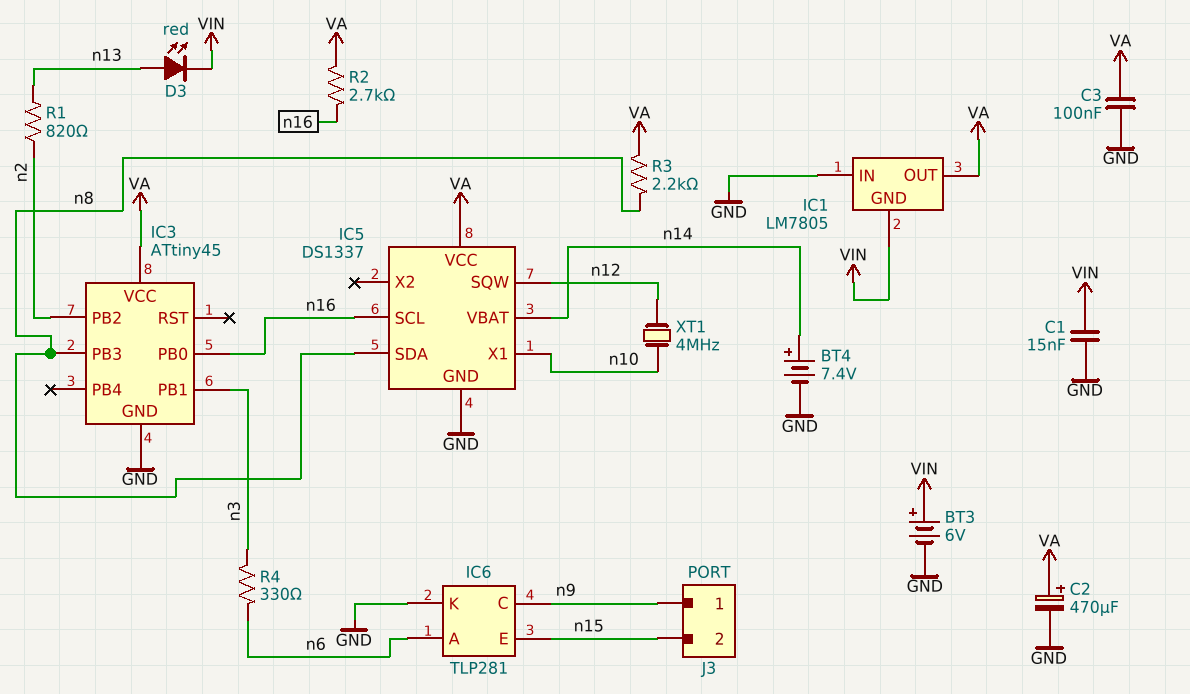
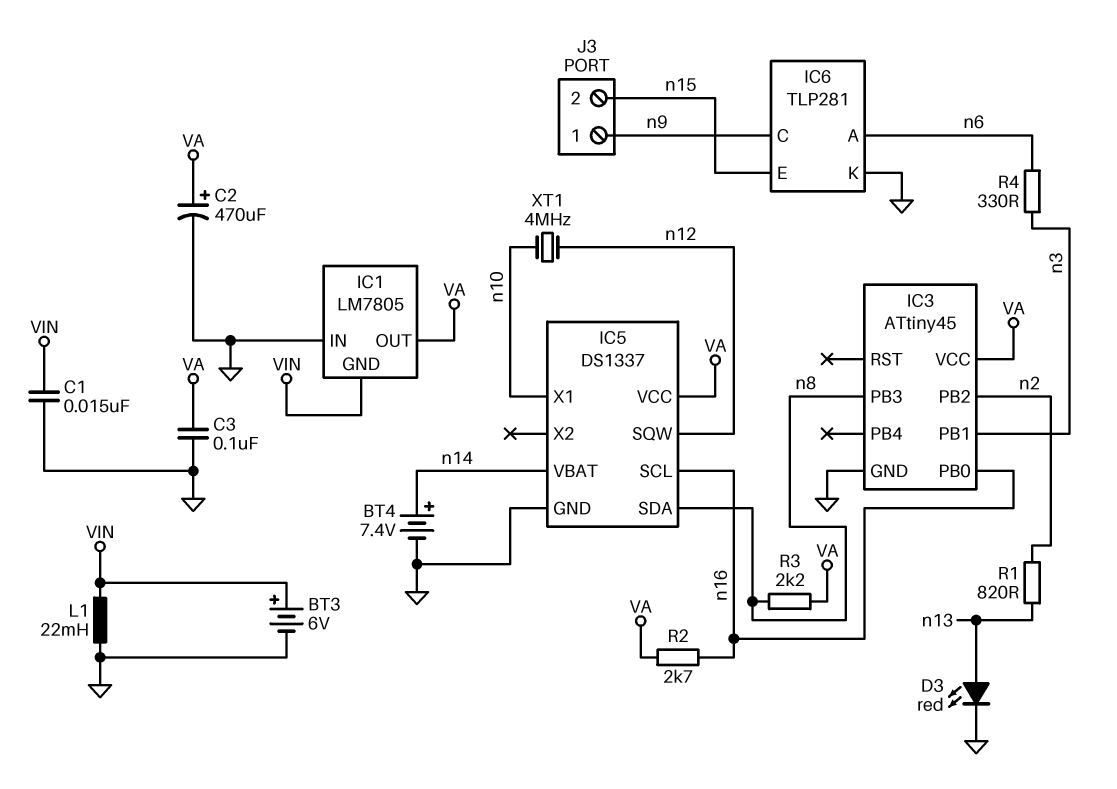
D3: LED red (A n13, K VIN) -> LED red (A n13, K GND)
L1: none -> 22mH (GND, VIN)

